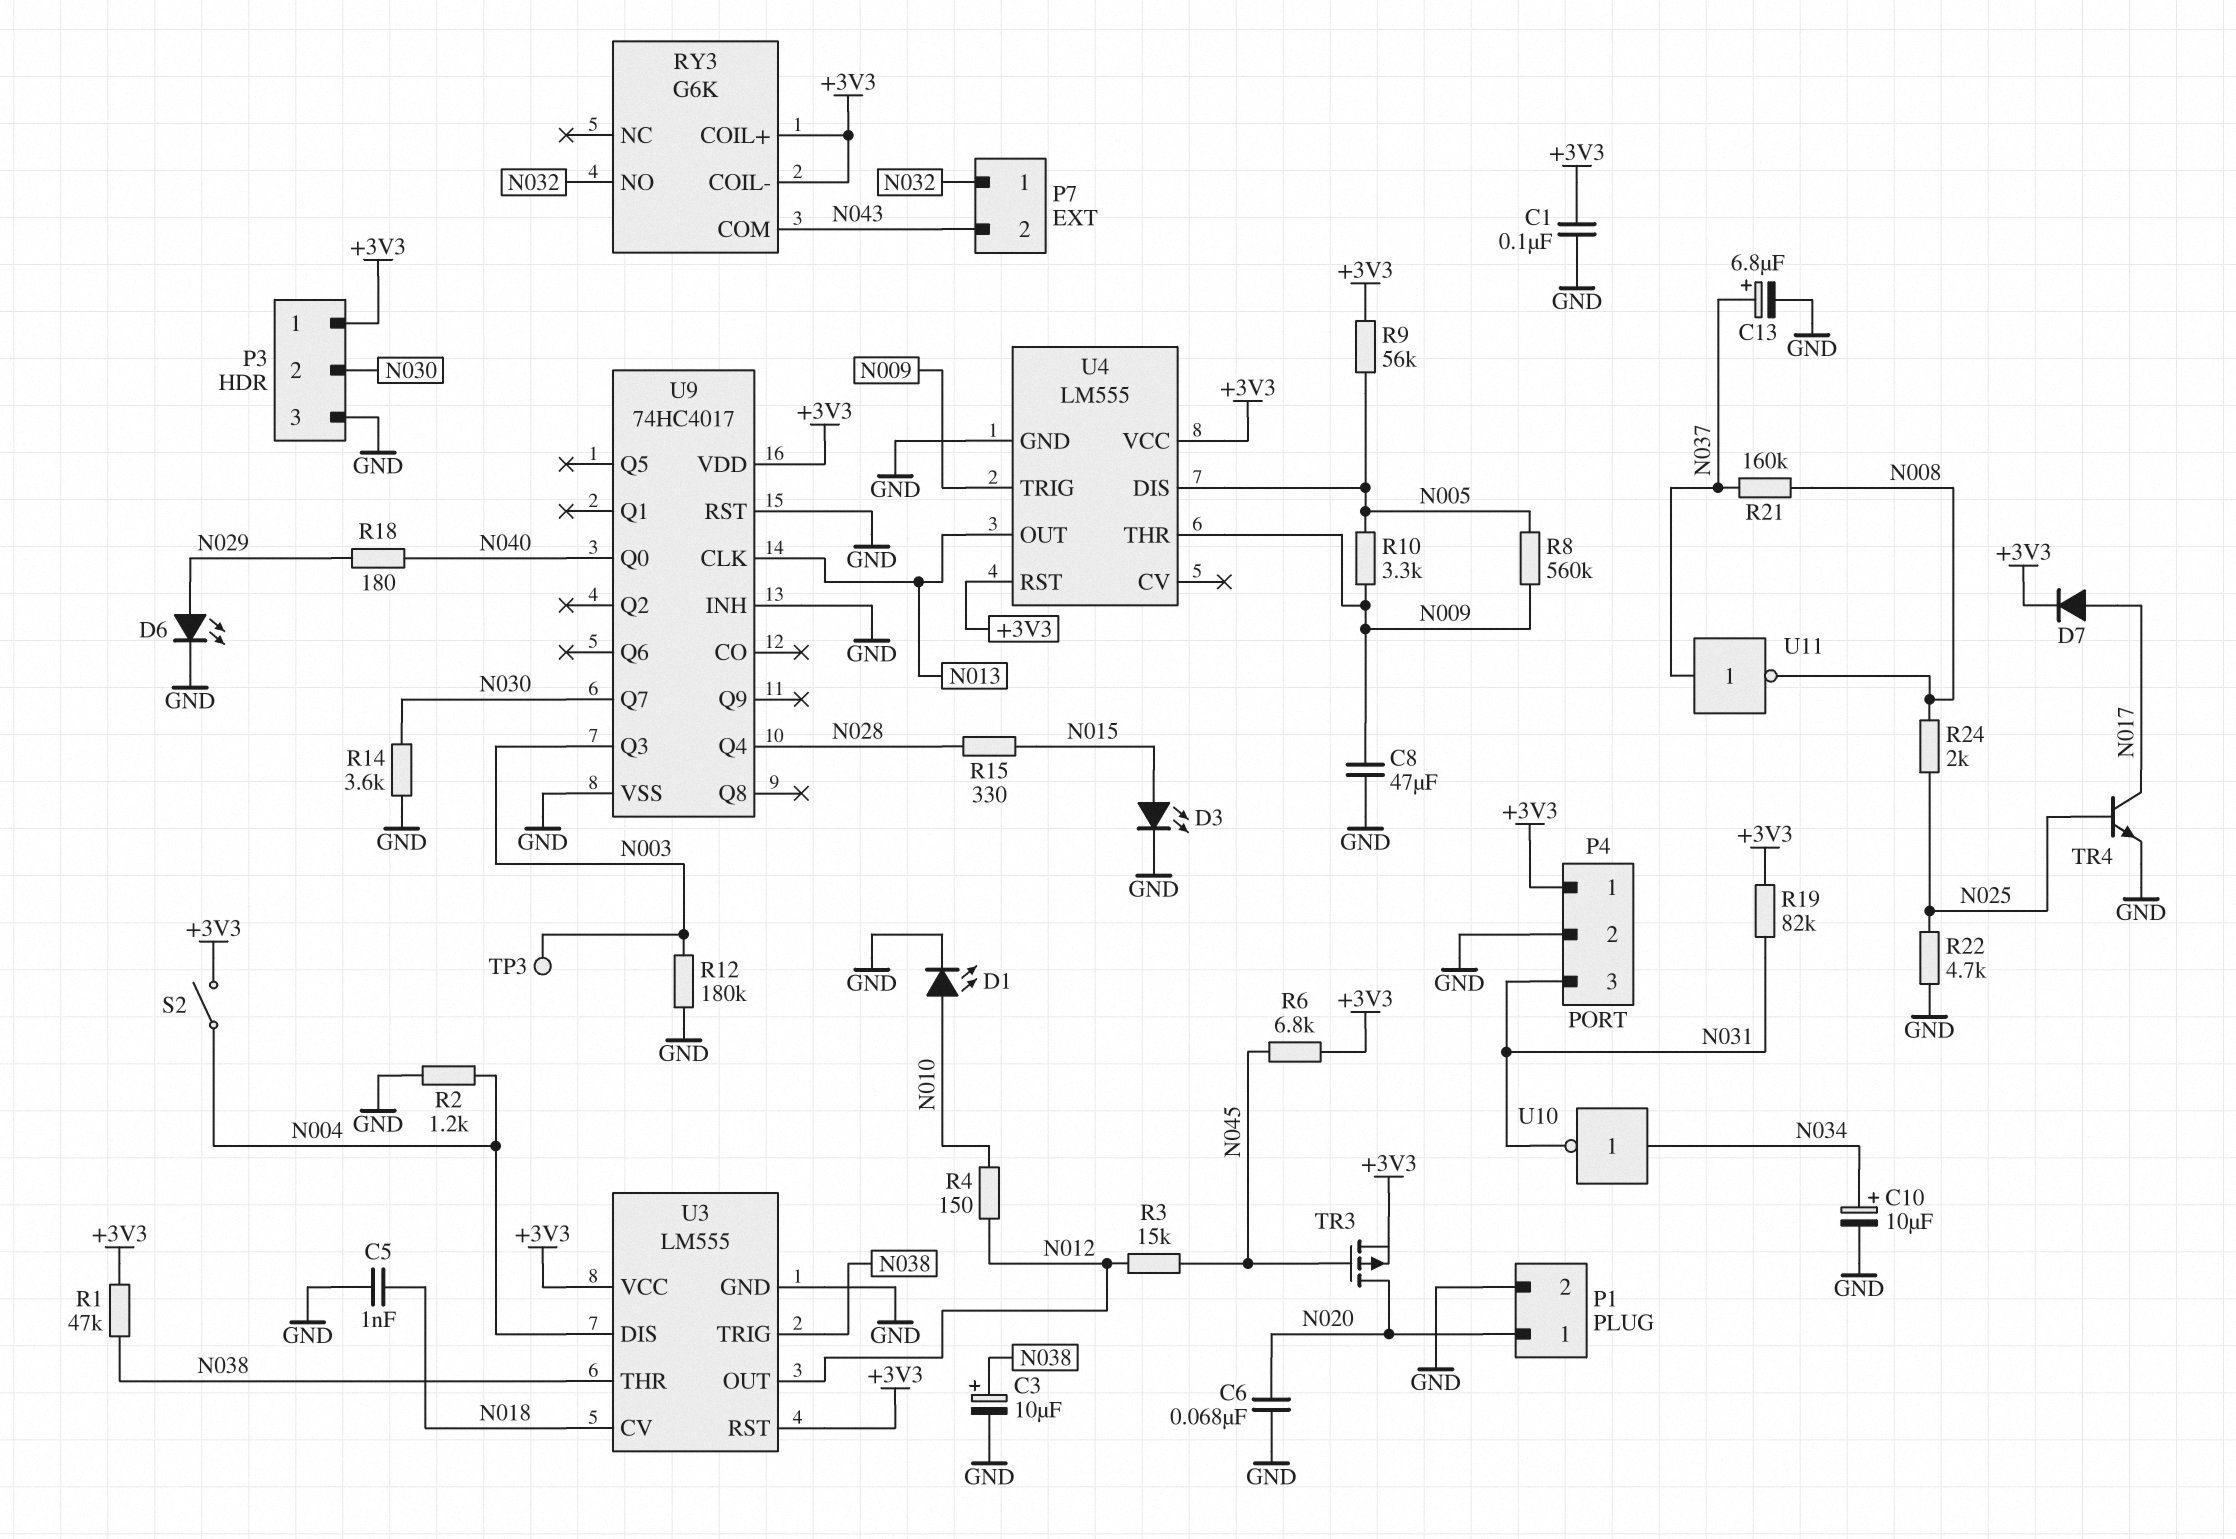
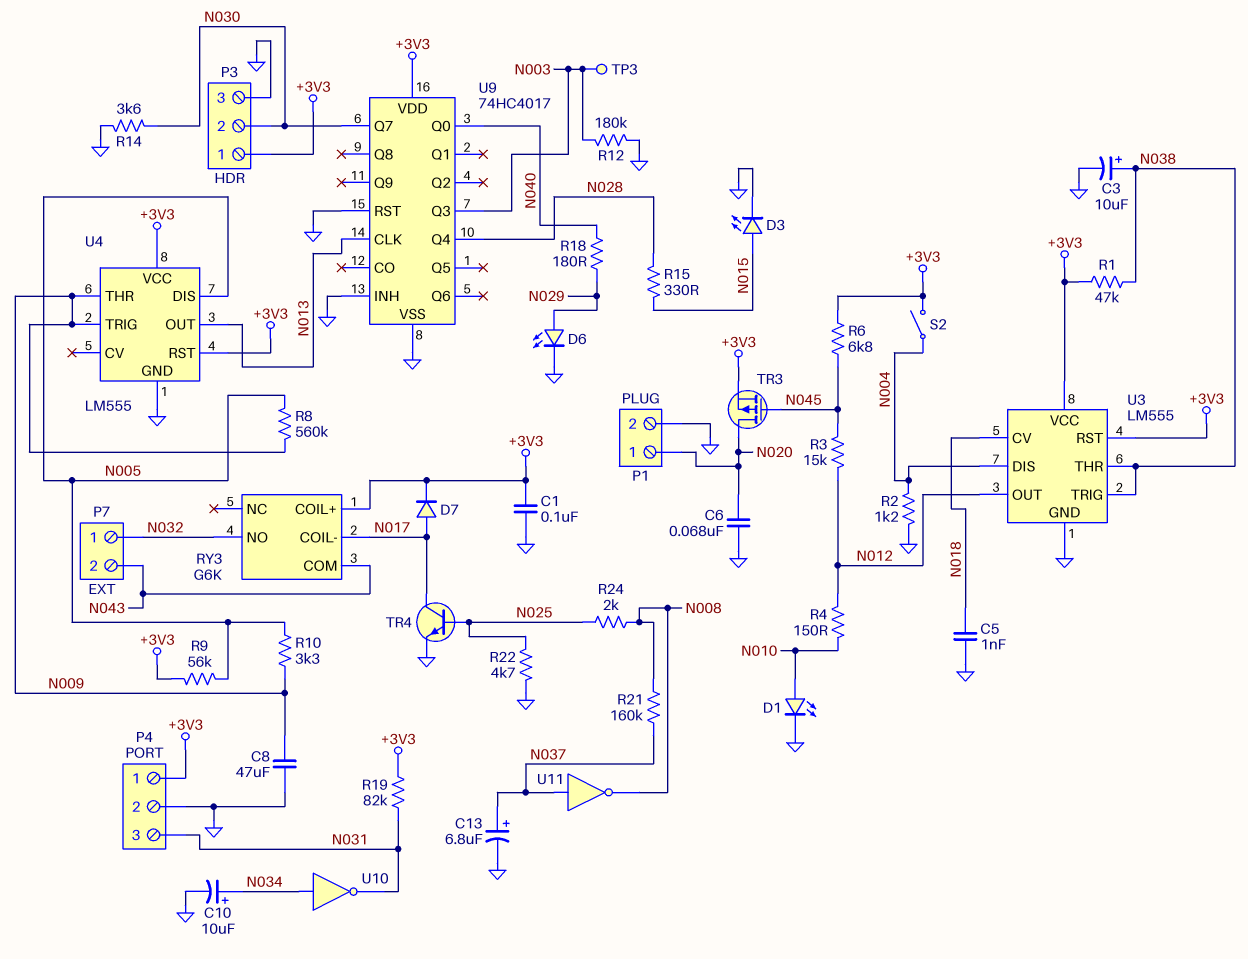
RY3 pin COIL-: +3V3 -> N017

